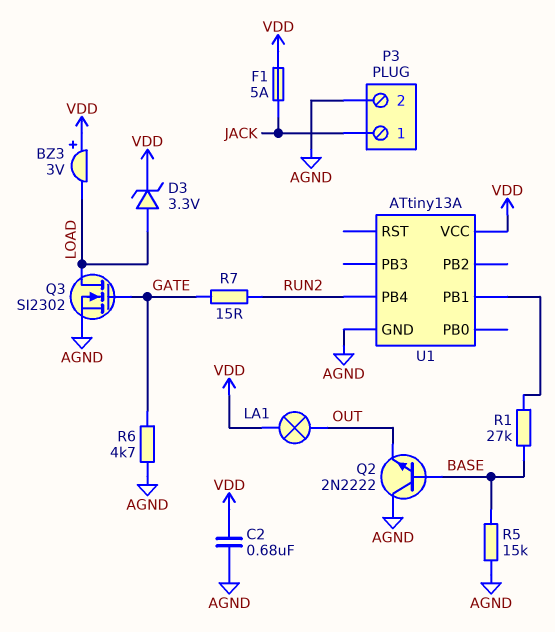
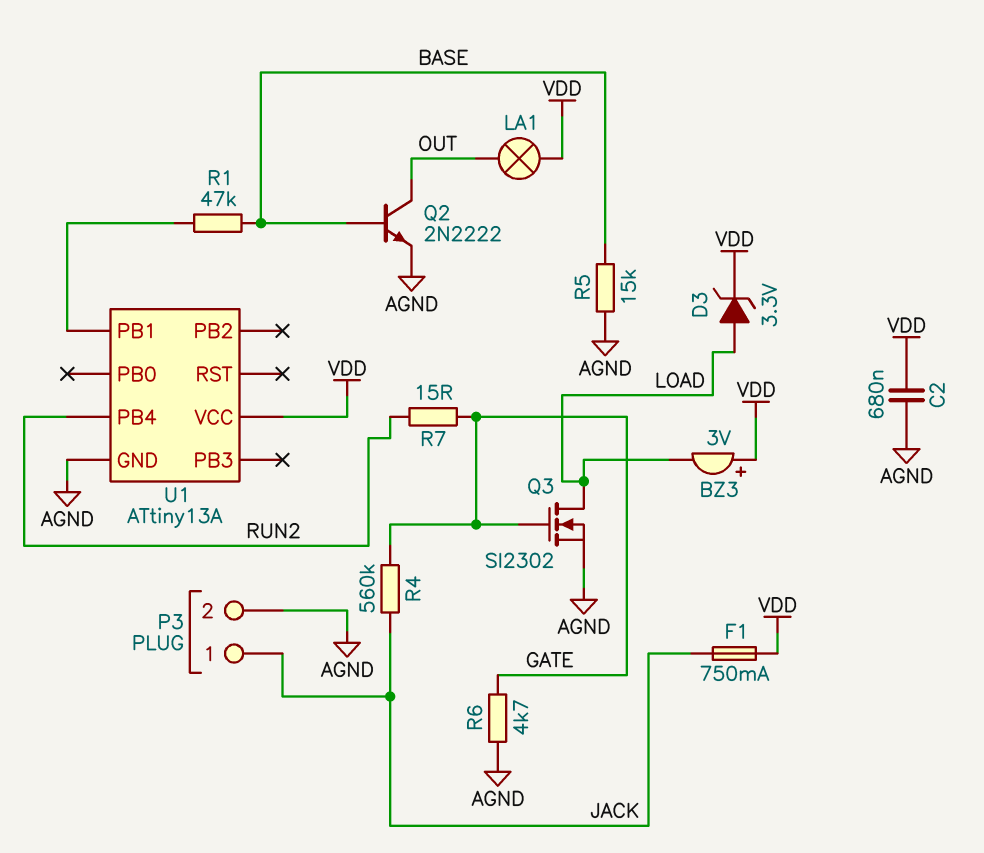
F1: 5A (JACK, VDD) -> 750mA (JACK, VDD)
Q2: NPN 2N2222 (B BASE, C AGND, E OUT) -> NPN 2N2222 (B BASE, C OUT, E AGND)
R1: 27k (BASE, U1/PB1) -> 47k (BASE, U1/PB1)
R4: none -> 560k (GATE, JACK)

